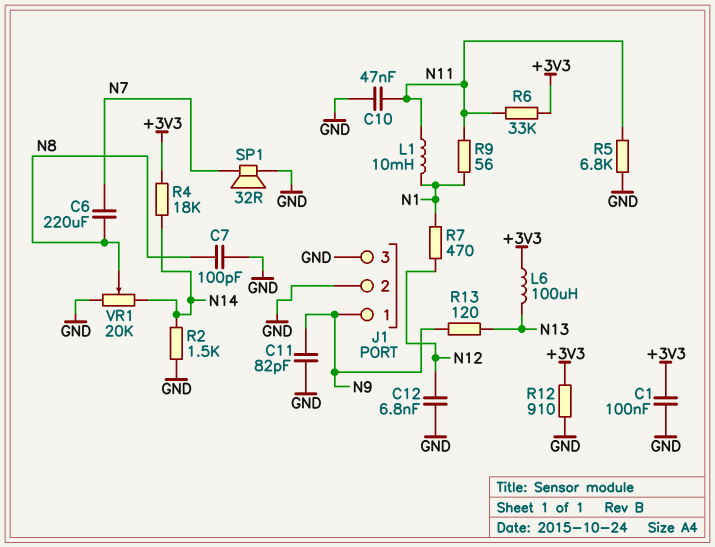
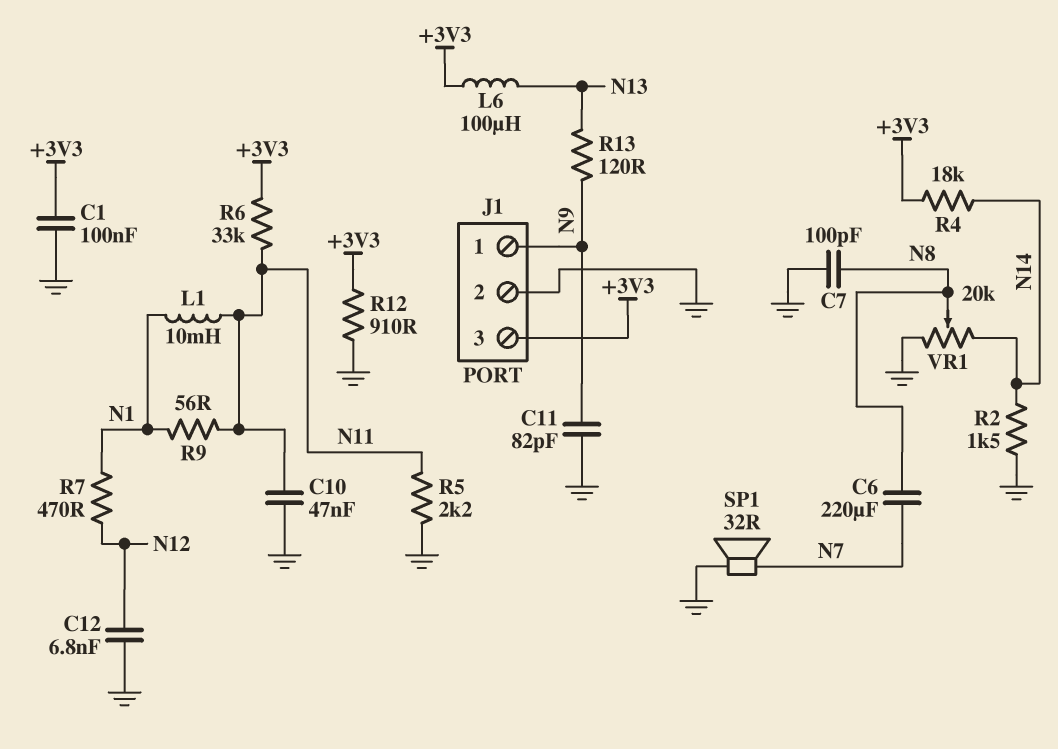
J1 pin 3: GND -> +3V3
R5: 6.8k (GND, N11) -> 2.2k (GND, N11)

